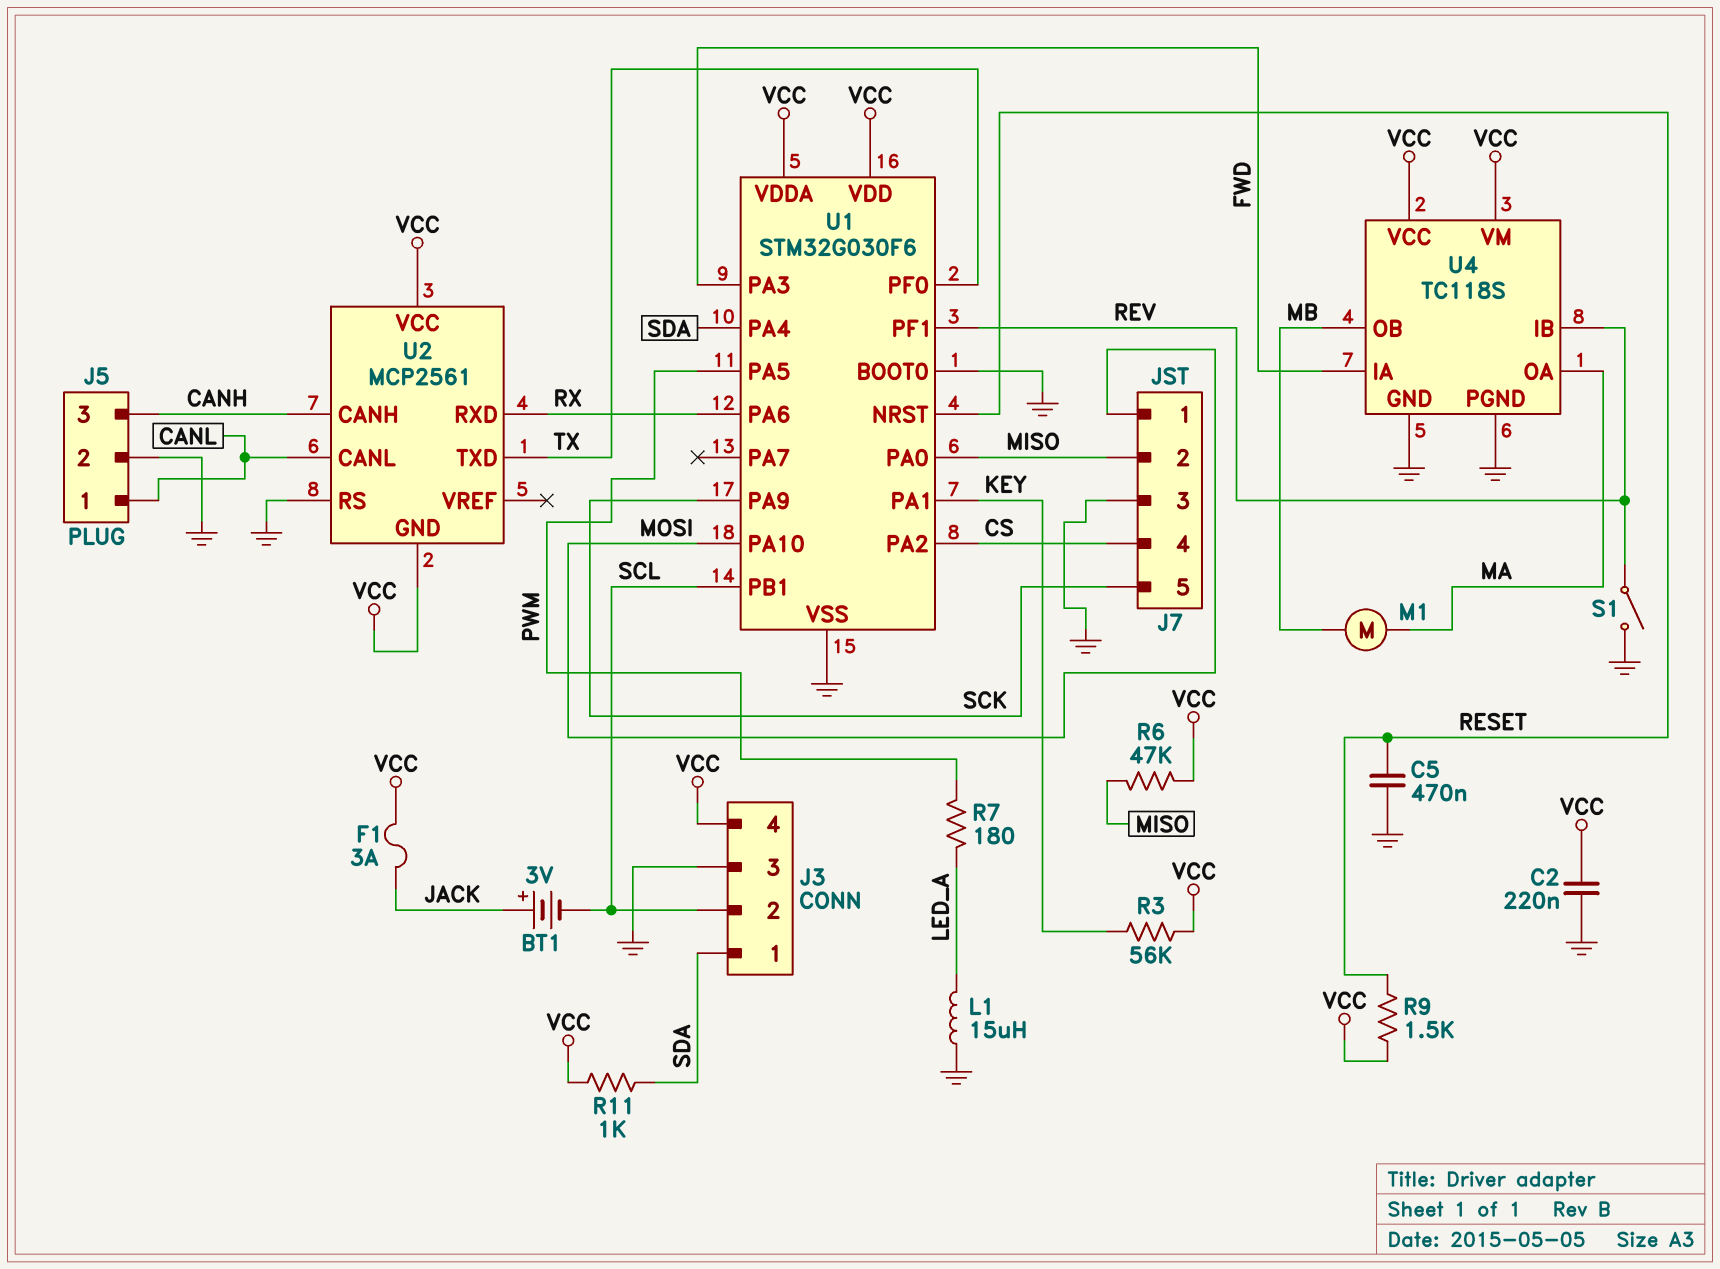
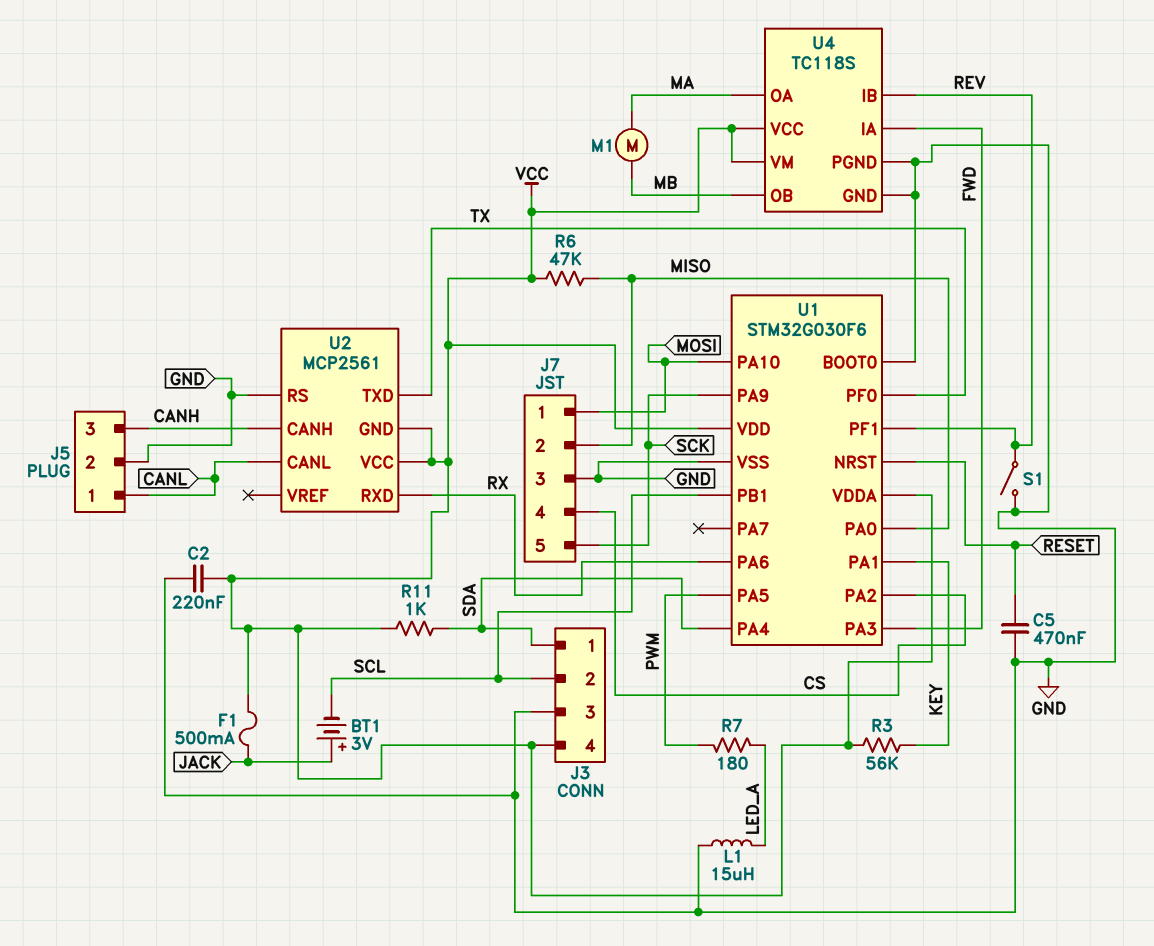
F1: 3A (JACK, VCC) -> 500mA (JACK, VCC)
R9: 1.5k (RESET, VCC) -> none

